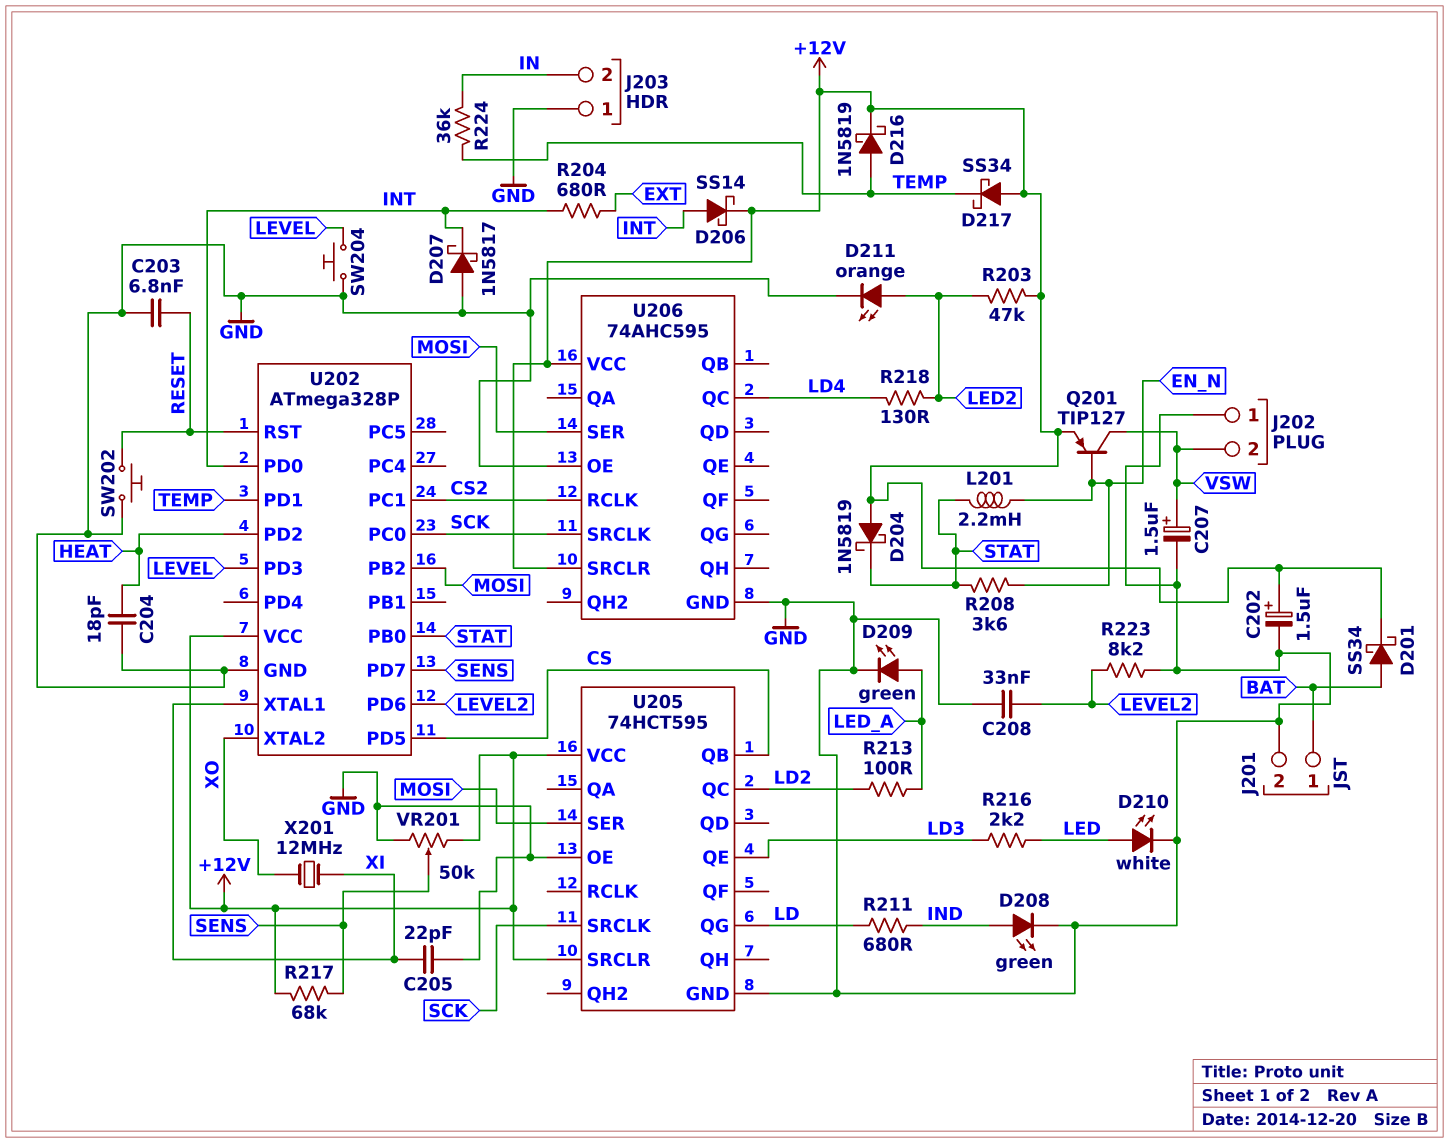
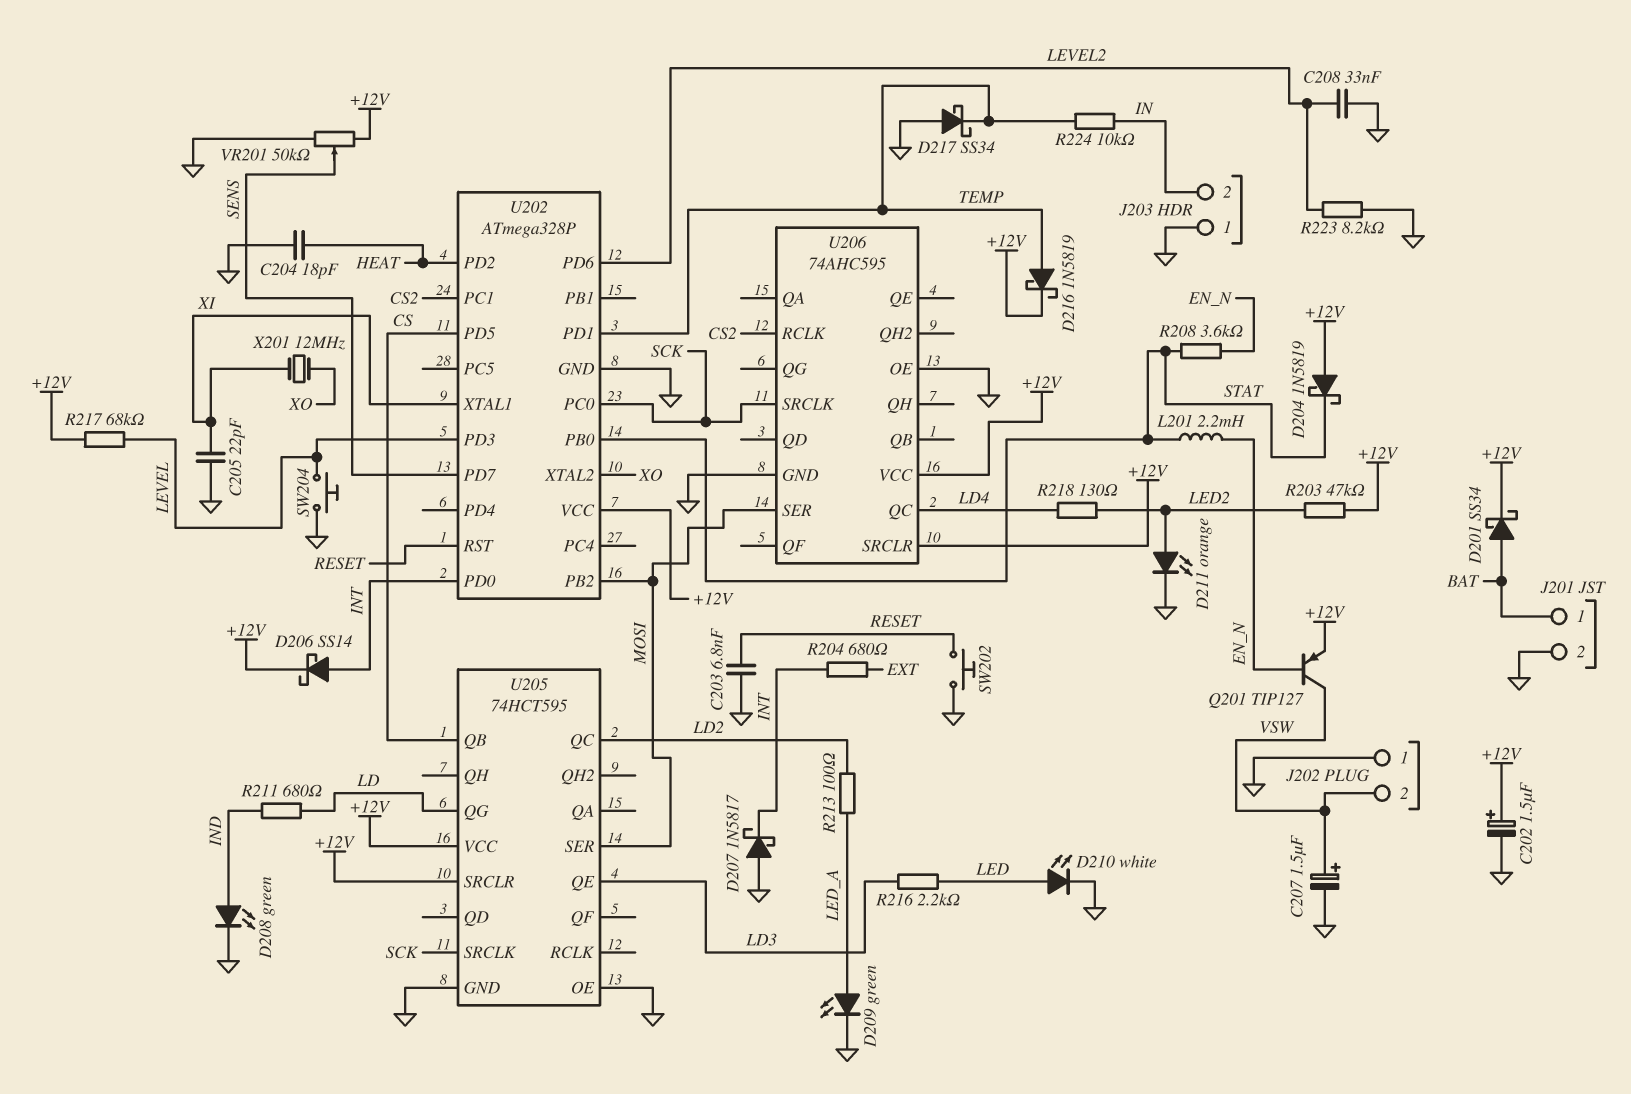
D217: schottky SS34 (A +12V, K TEMP) -> schottky SS34 (A GND, K TEMP)
R217: 68k (+12V, SENS) -> 68k (+12V, LEVEL)
R224: 36k (IN, TEMP) -> 10k (IN, TEMP)

